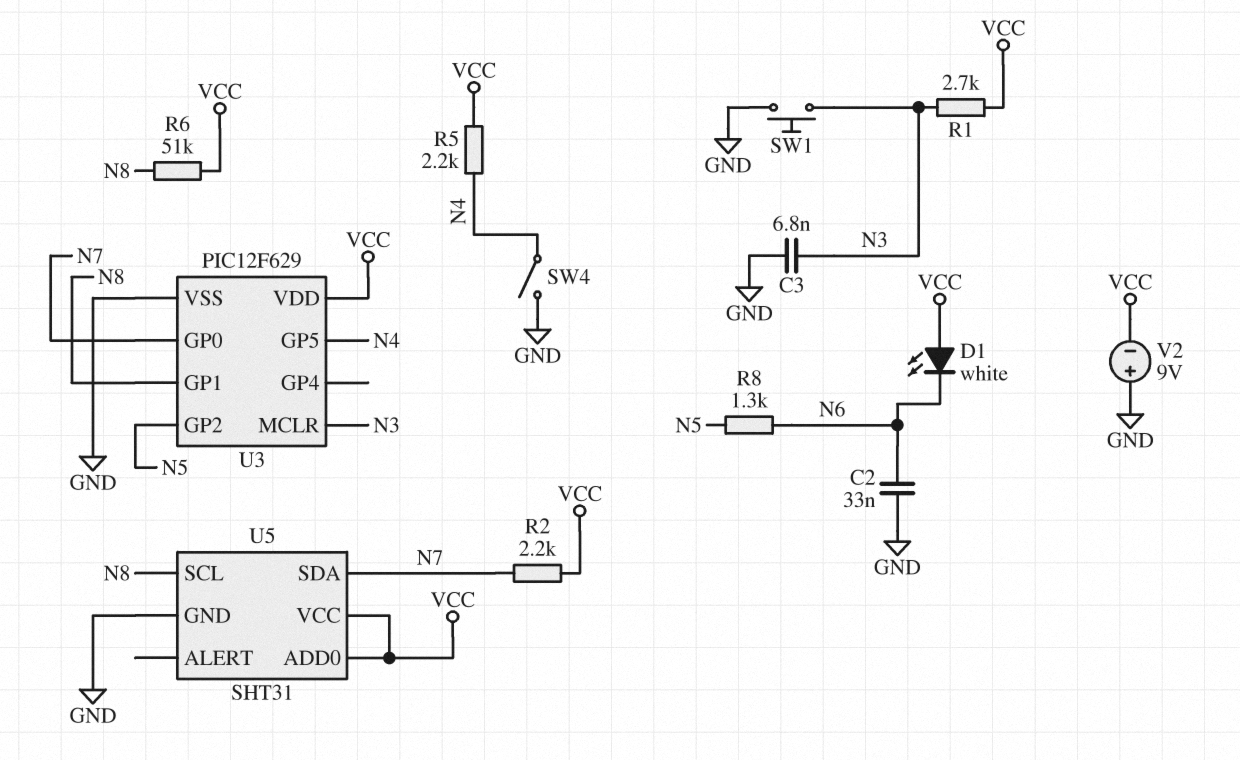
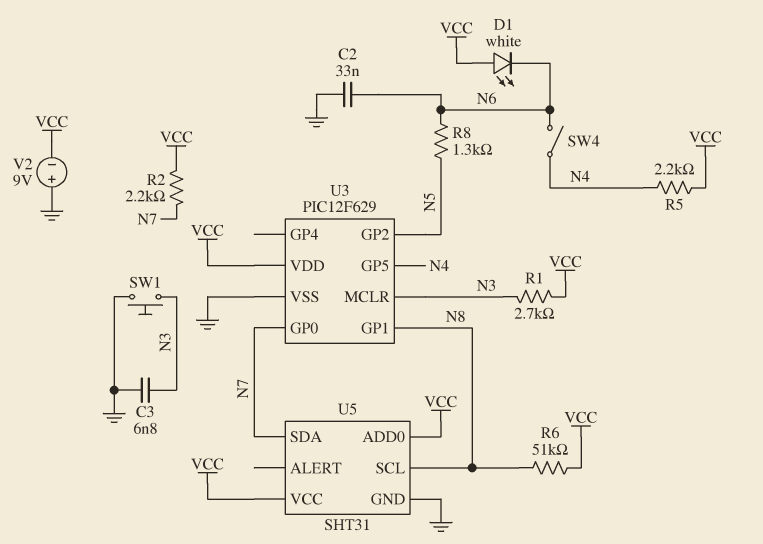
SW4: switch (GND, N4) -> switch (N4, N6)

